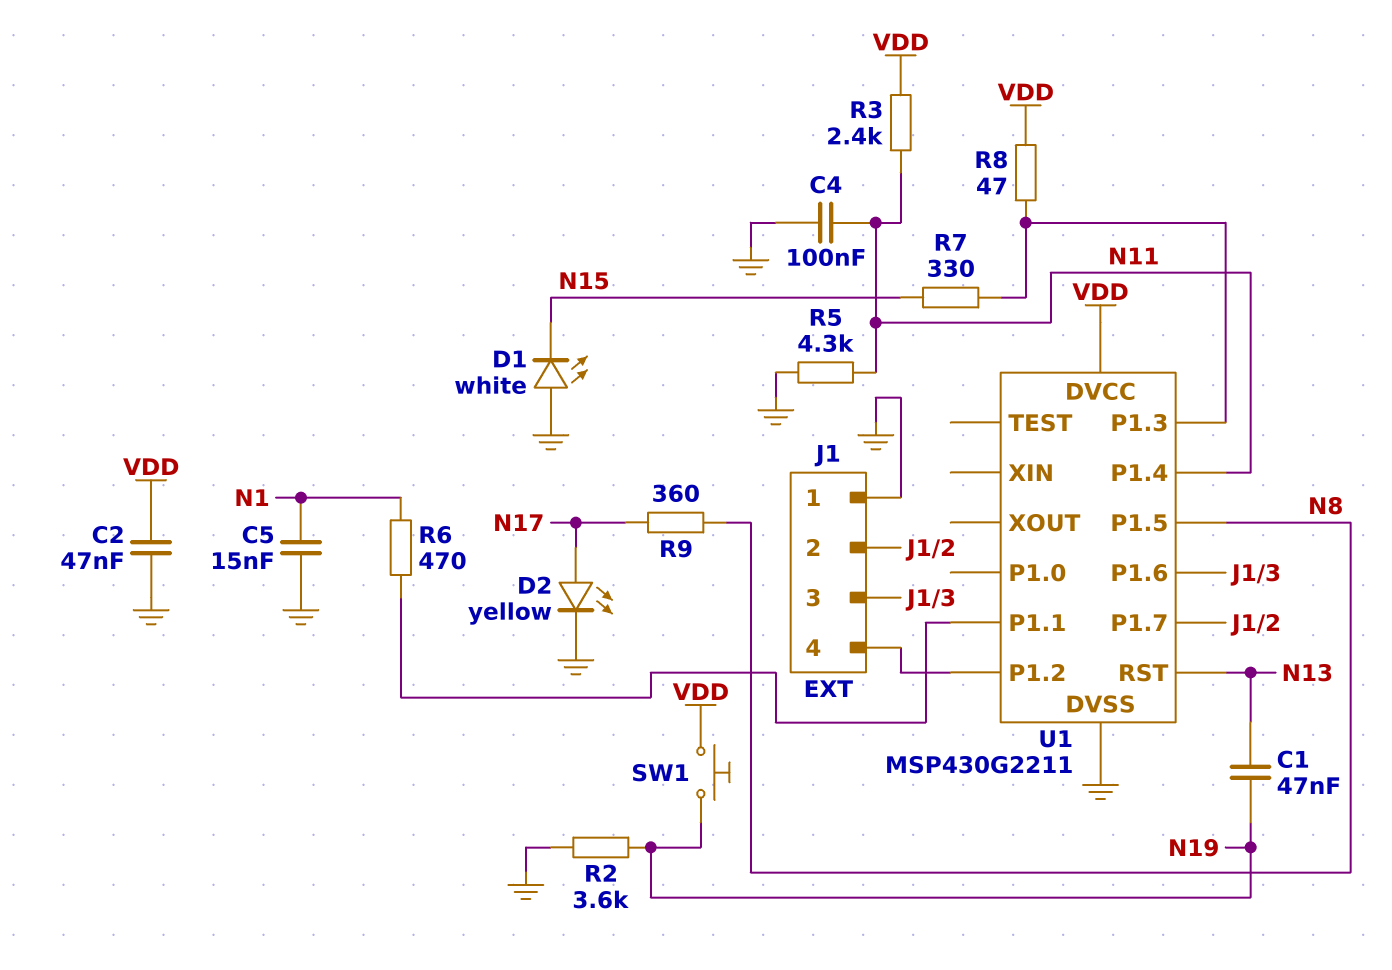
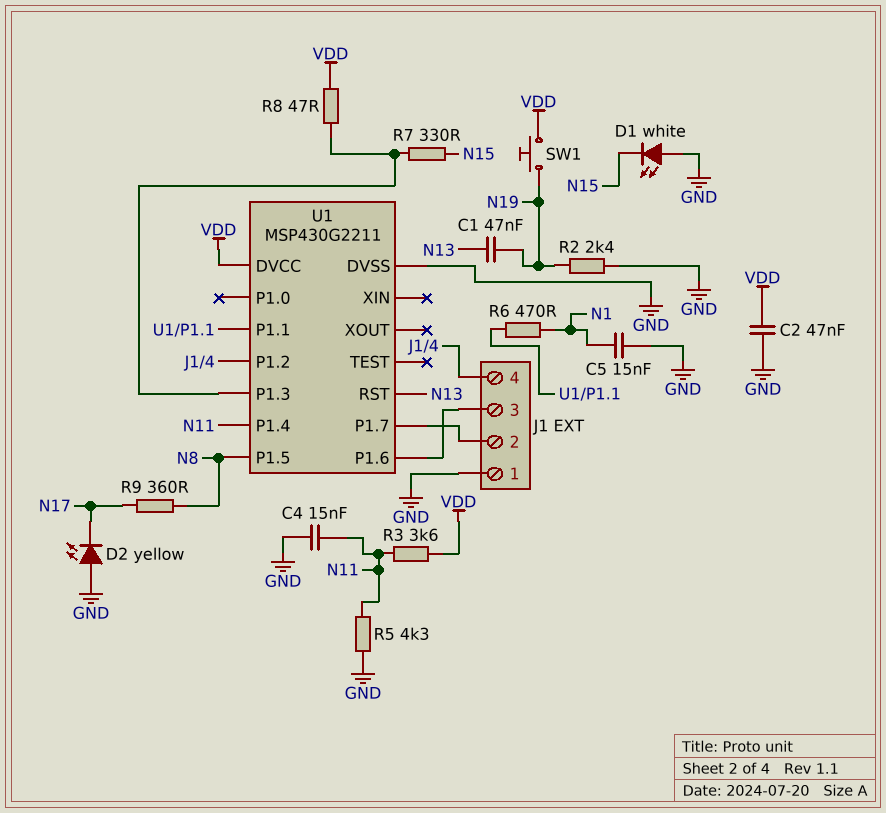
C4: 100nF (GND, N11) -> 15nF (GND, N11)
D2: LED yellow (A N17, K GND) -> LED yellow (A GND, K N17)
R2: 3.6k (GND, N19) -> 2.4k (GND, N19)
R3: 2.4k (N11, VDD) -> 3.6k (N11, VDD)

